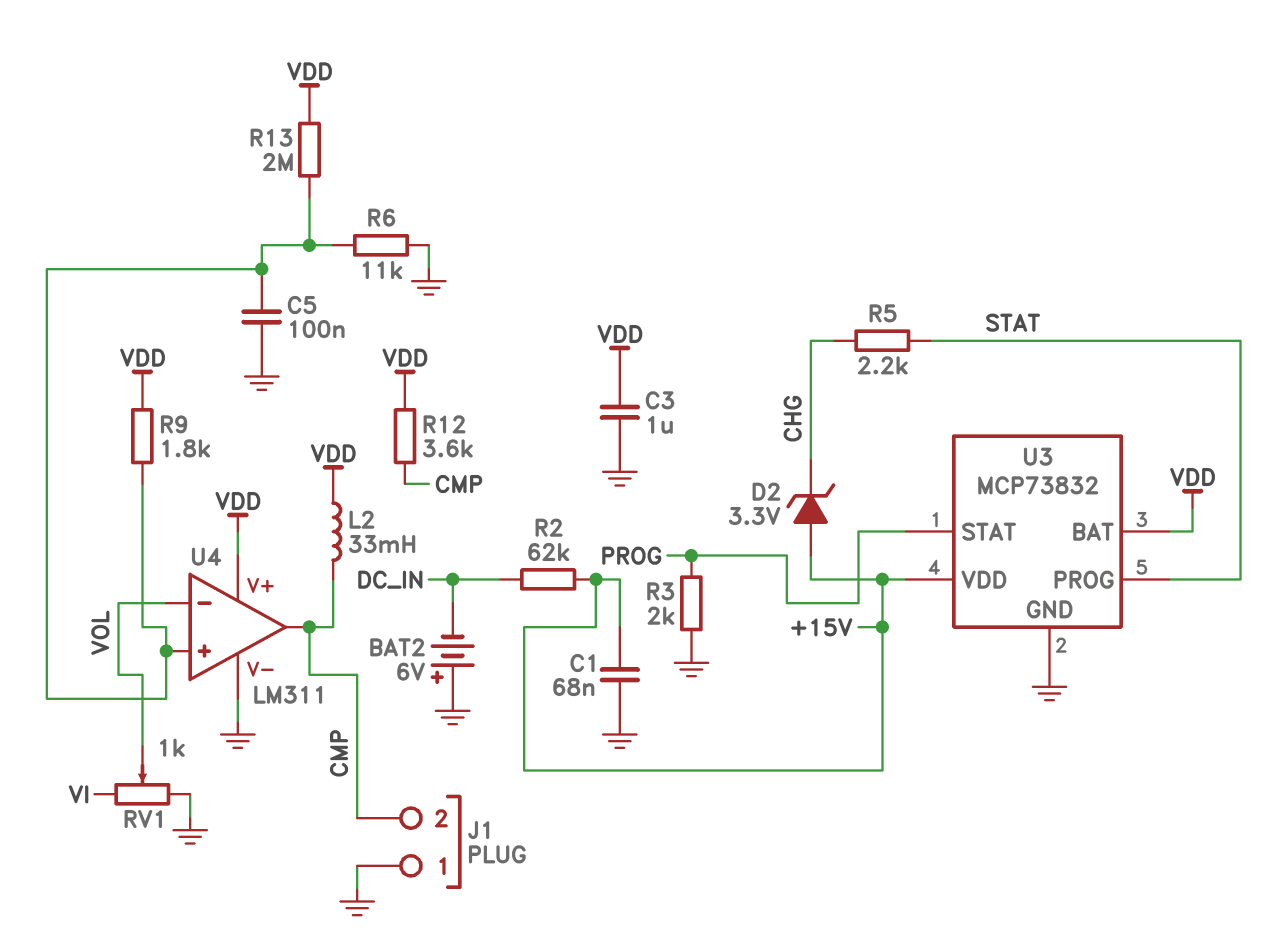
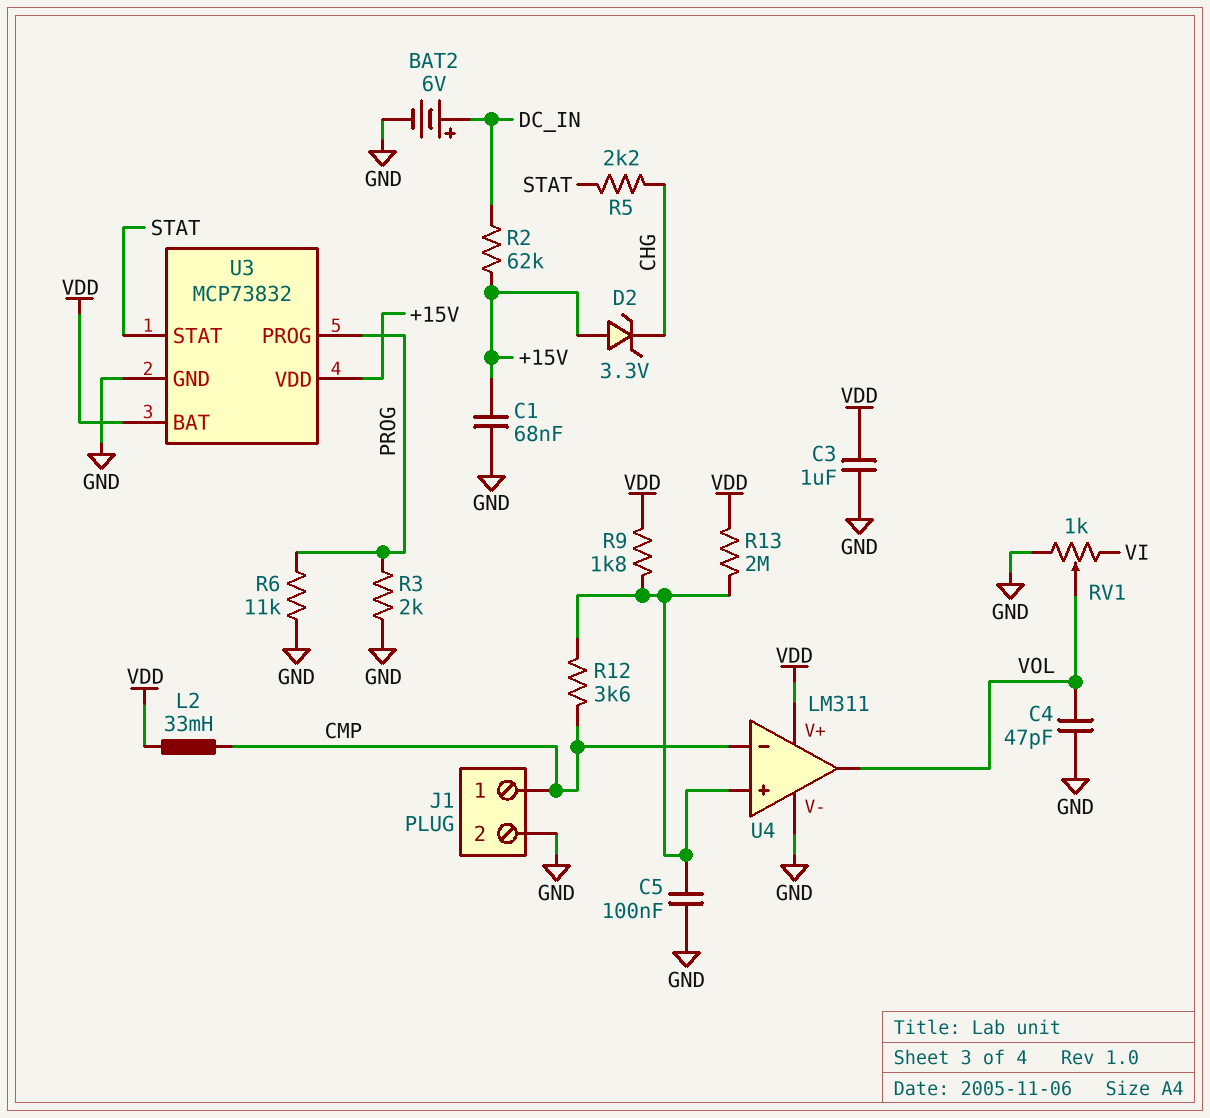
BAT2: 6V (plus GND, minus DC_IN) -> 6V (plus DC_IN, minus GND)
C4: none -> 47pF (GND, VOL)
J1 pin 1: GND -> CMP
J1 pin 2: CMP -> GND
R6: 11k (GND, U4/in+) -> 11k (GND, PROG)
R12: 3.6k (CMP, VDD) -> 3.6k (CMP, U4/in+)
U3 pin PROG: STAT -> PROG
U3 pin STAT: PROG -> STAT
U4 pin in-: VOL -> CMP
U4 pin out: CMP -> VOL

